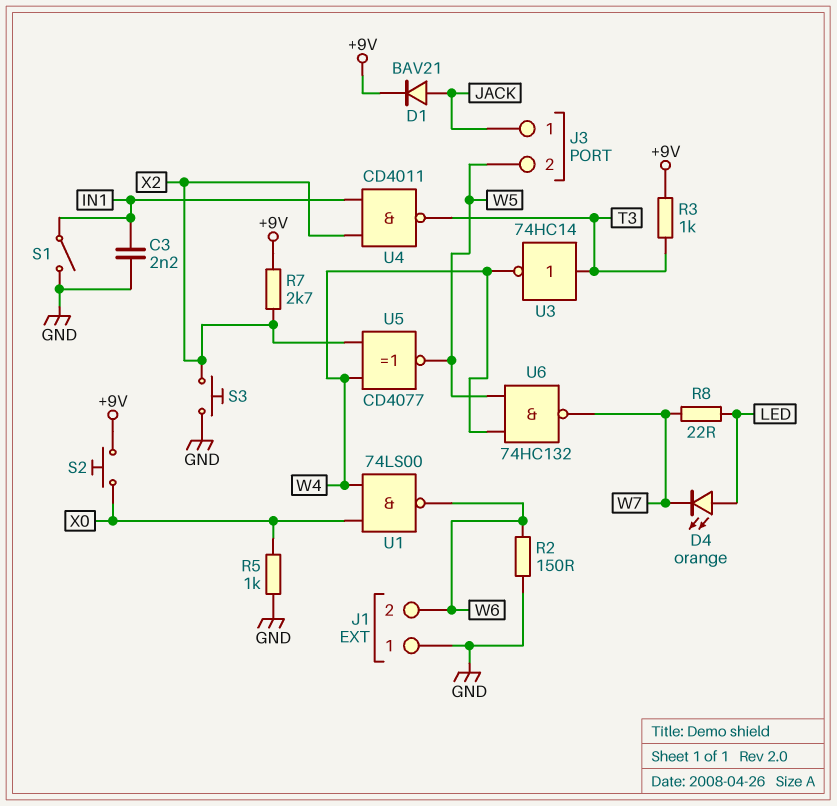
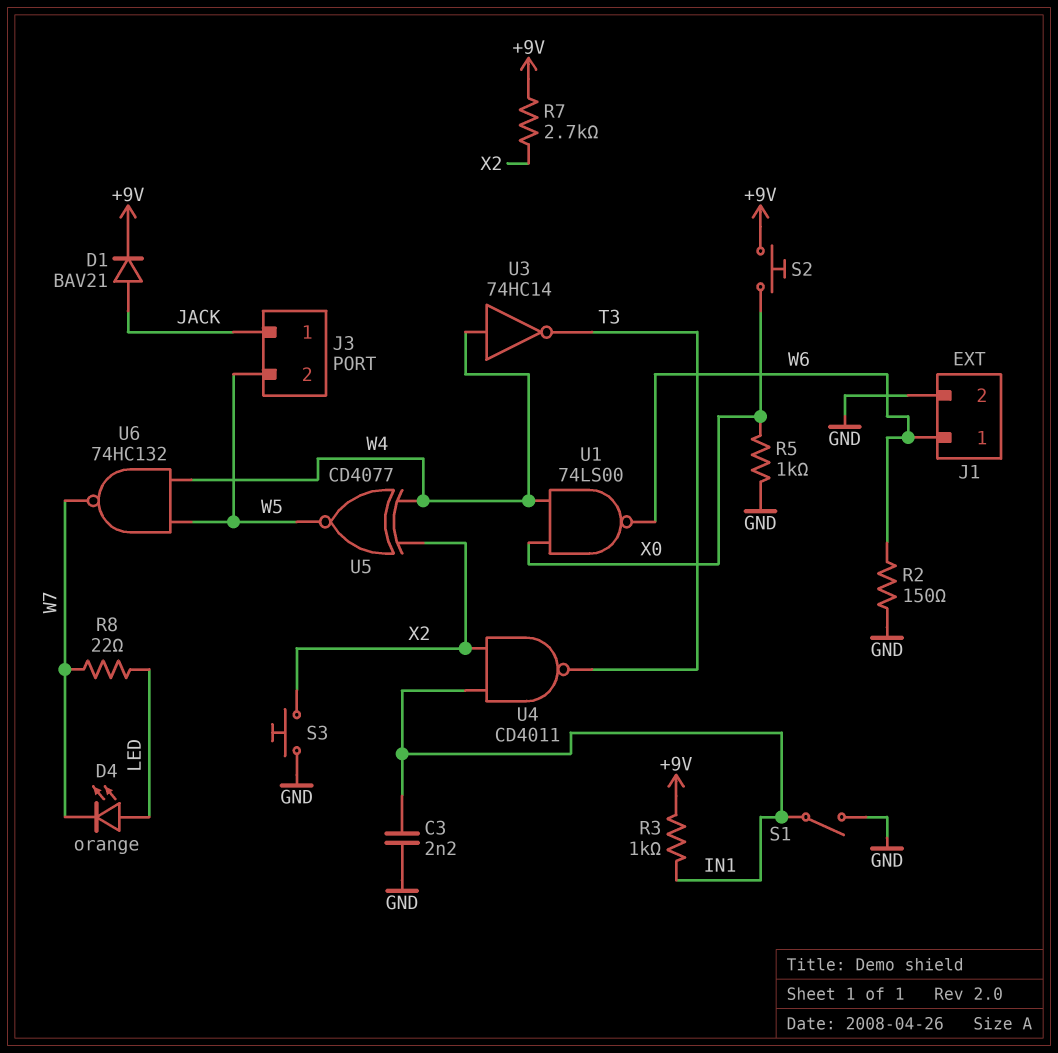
J1 pin 1: GND -> W6
J1 pin 2: W6 -> GND
R3: 1k (+9V, T3) -> 1k (+9V, IN1)
U3: NOT 74HC14 (in T3, out W4) -> NOT 74HC14 (in W4, out T3)

